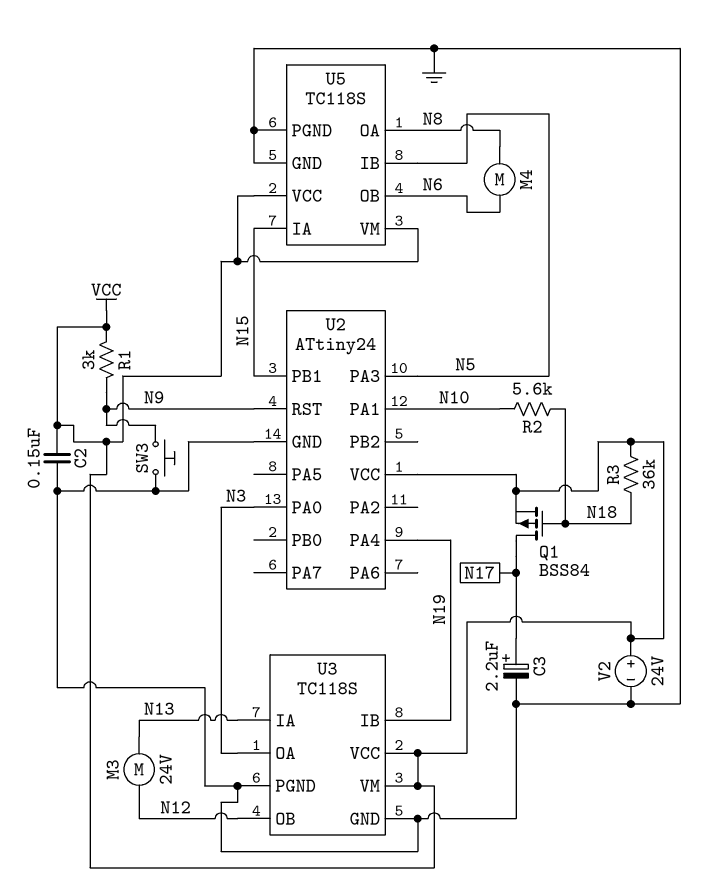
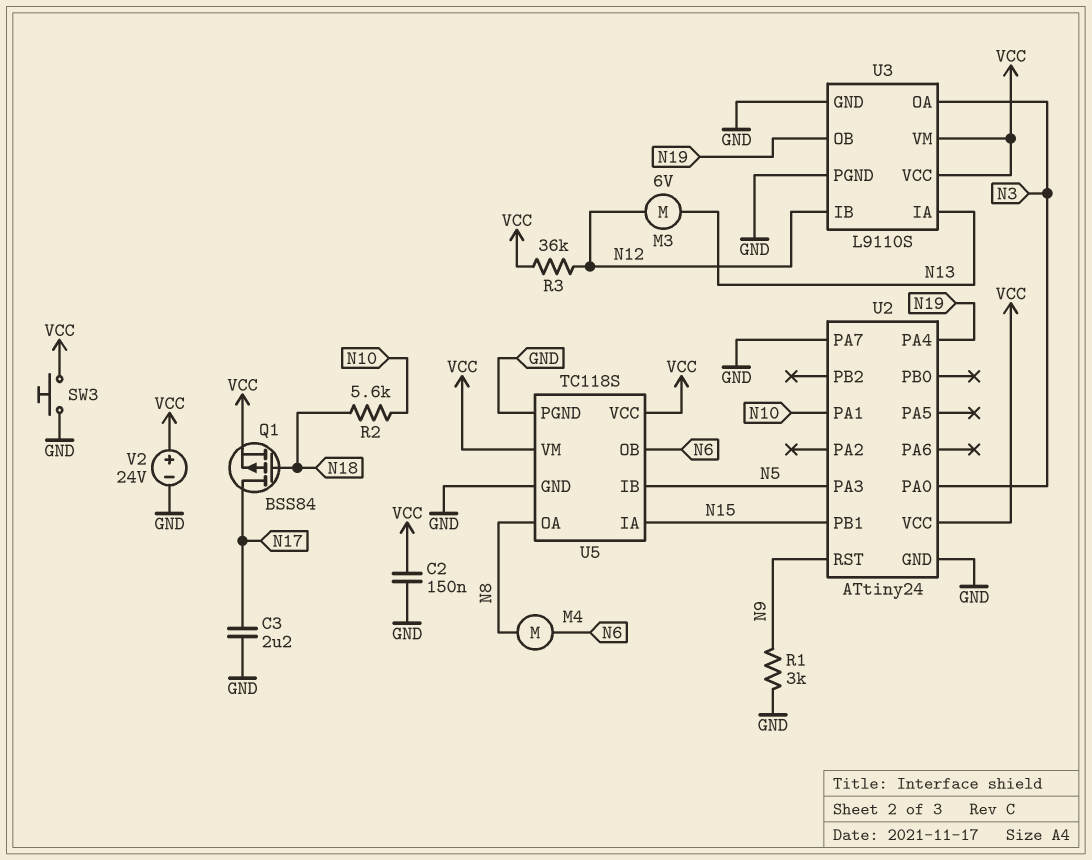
C3: 2.2uF (plus N17, minus GND) -> 2.2uF (GND, N17)
M3: motor 24V (N12, N13) -> motor 6V (N12, N13)
R1: 3k (N9, VCC) -> 3k (GND, N9)
R3: 36k (N18, VCC) -> 36k (N12, VCC)
SW3: button (GND, N9) -> button (GND, VCC)
U2 pin PA7: none -> GND
U3: TC118S -> L9110S
U3 pin IB: N19 -> N12
U3 pin OB: N12 -> N19

